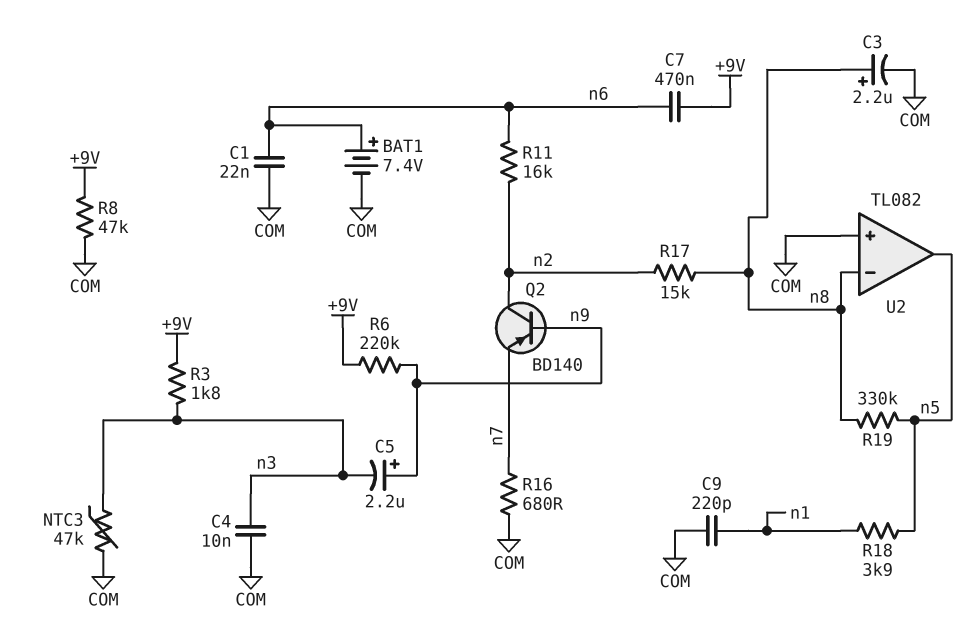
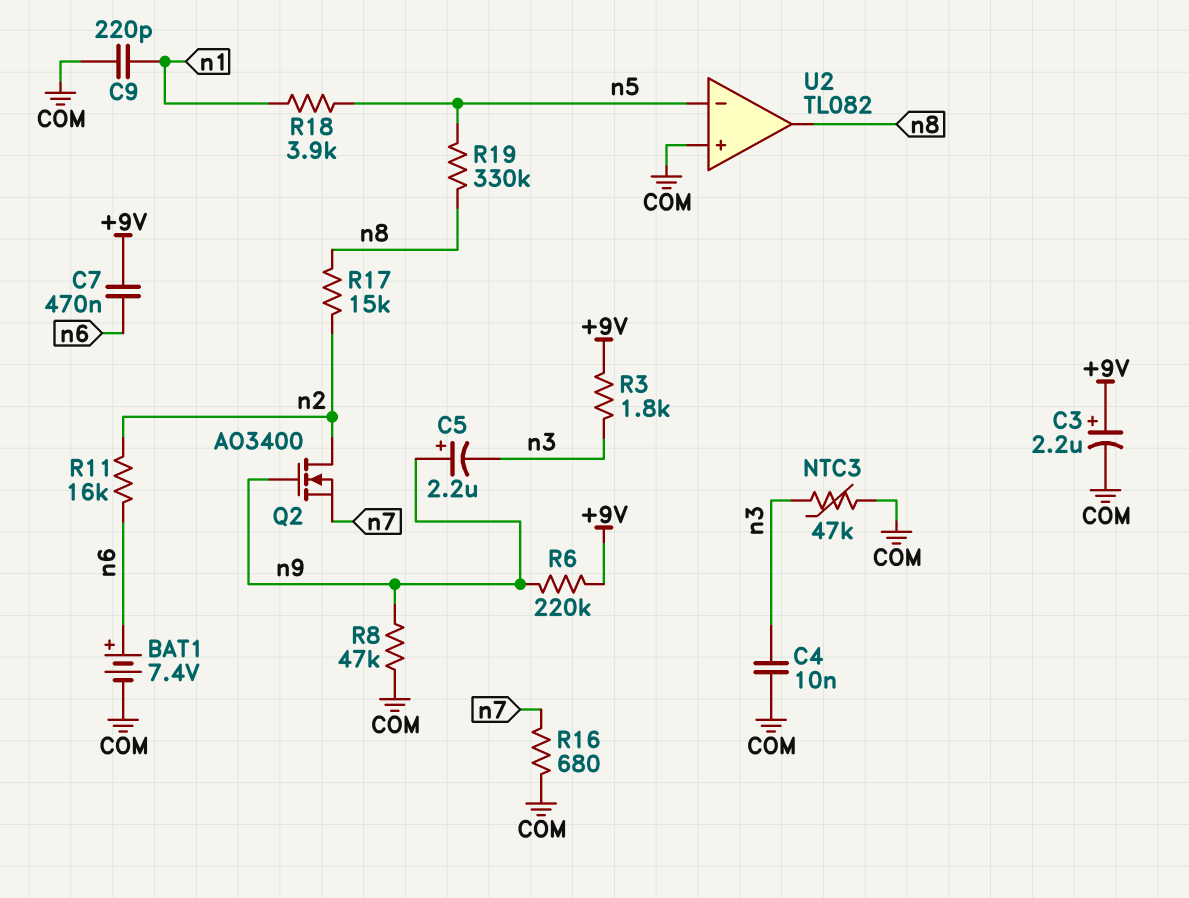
C1: 22nF (COM, n6) -> none
C3: 2.2uF (plus n8, minus COM) -> 2.2uF (plus +9V, minus COM)
Q2: PNP BD140 (B n9, C n2, E n7) -> NMOS AO3400 (G n9, D n2, S n7)
R8: 47k (+9V, COM) -> 47k (COM, n9)
U2 pin in-: n8 -> n5
U2 pin out: n5 -> n8

